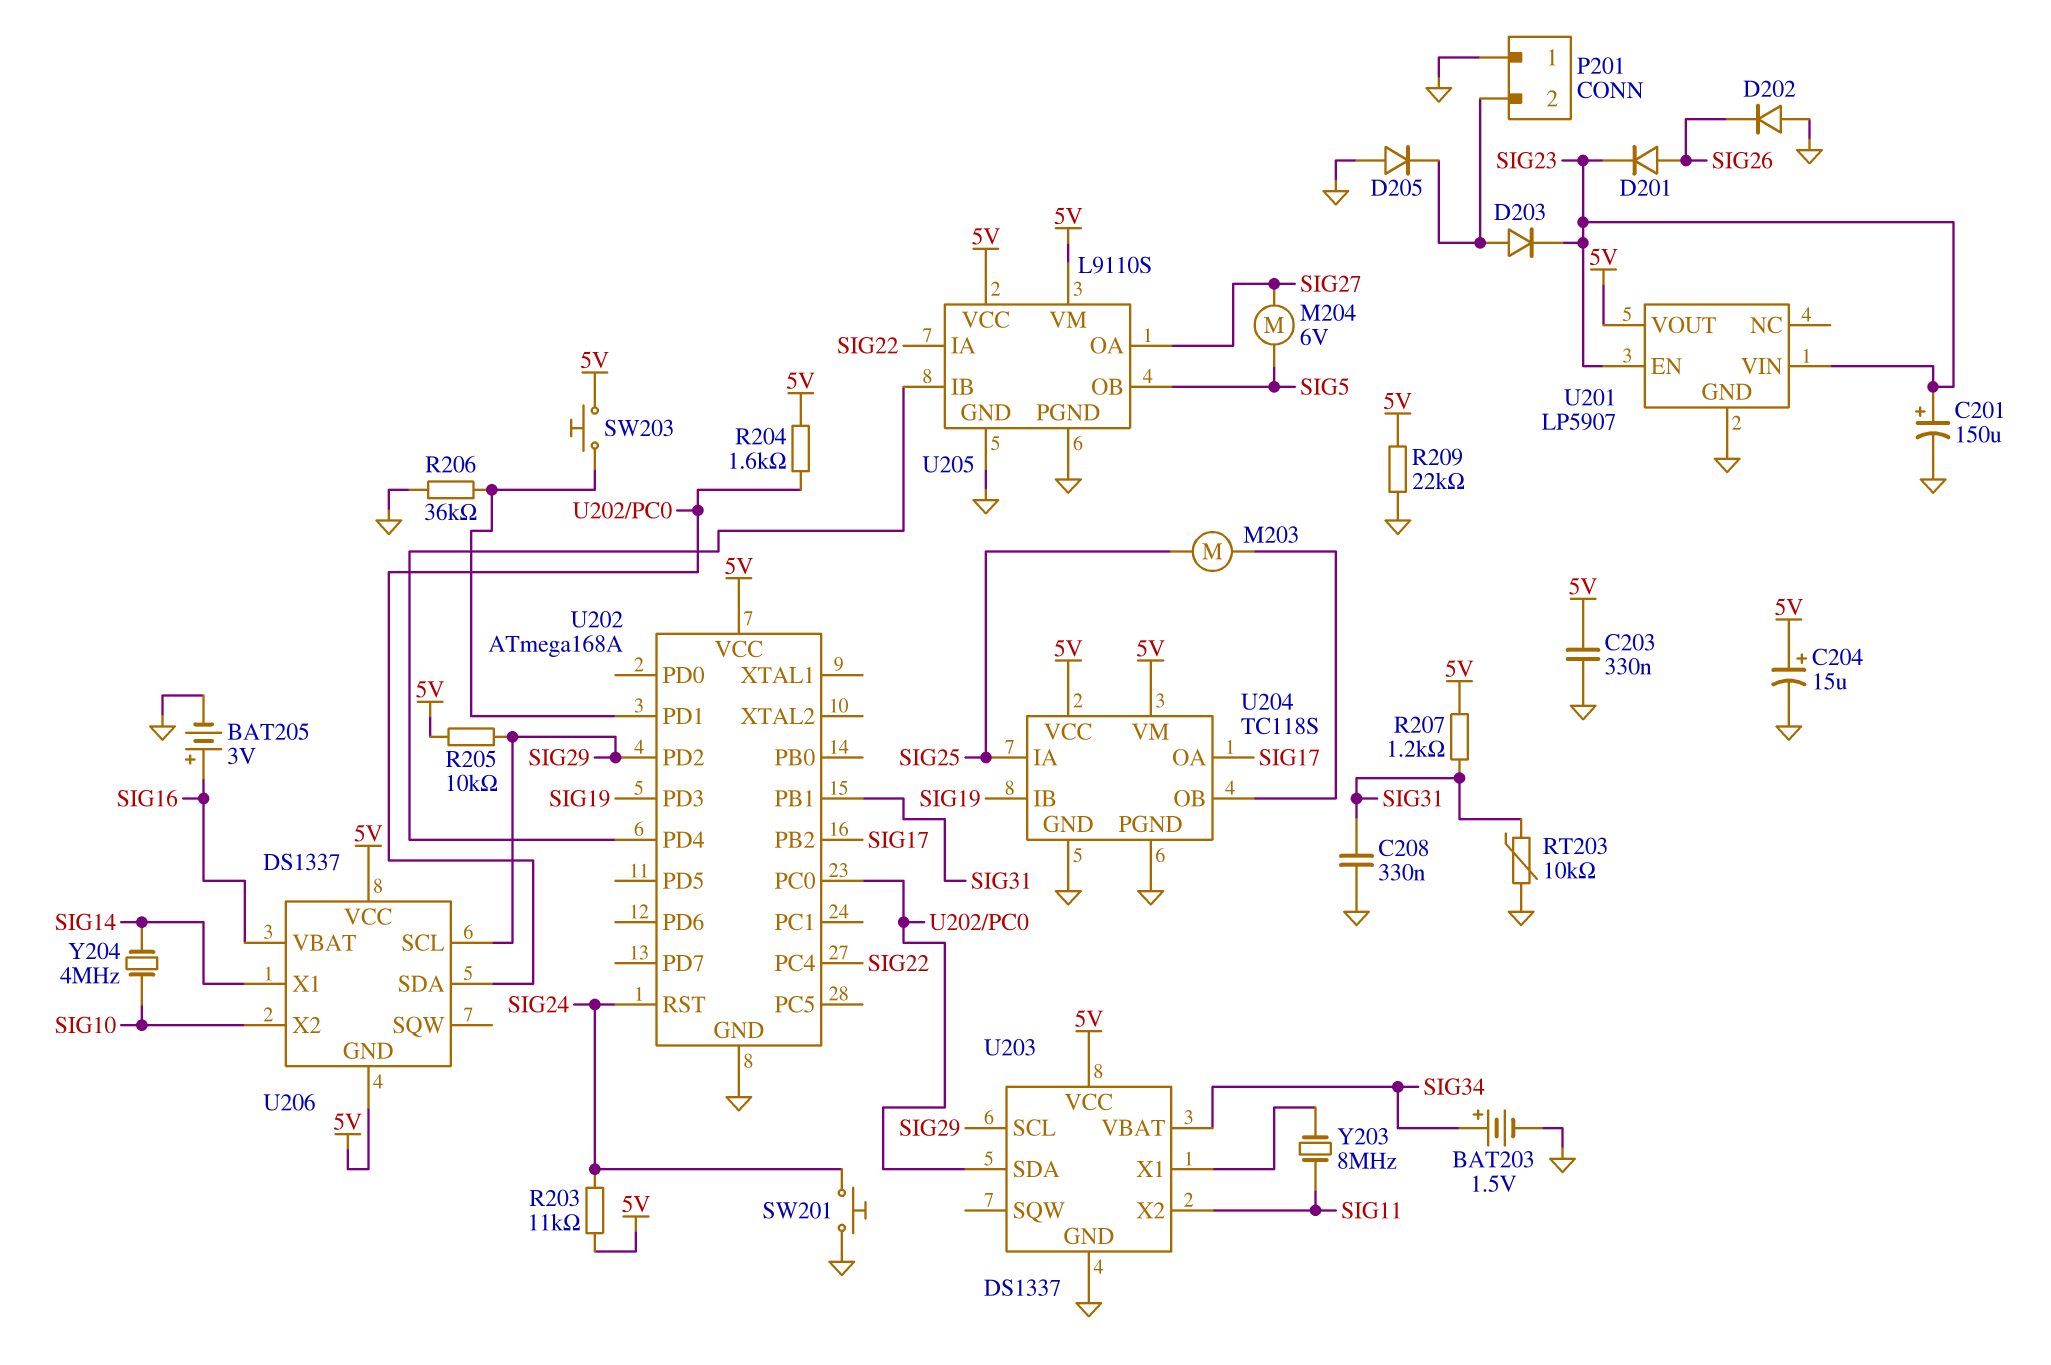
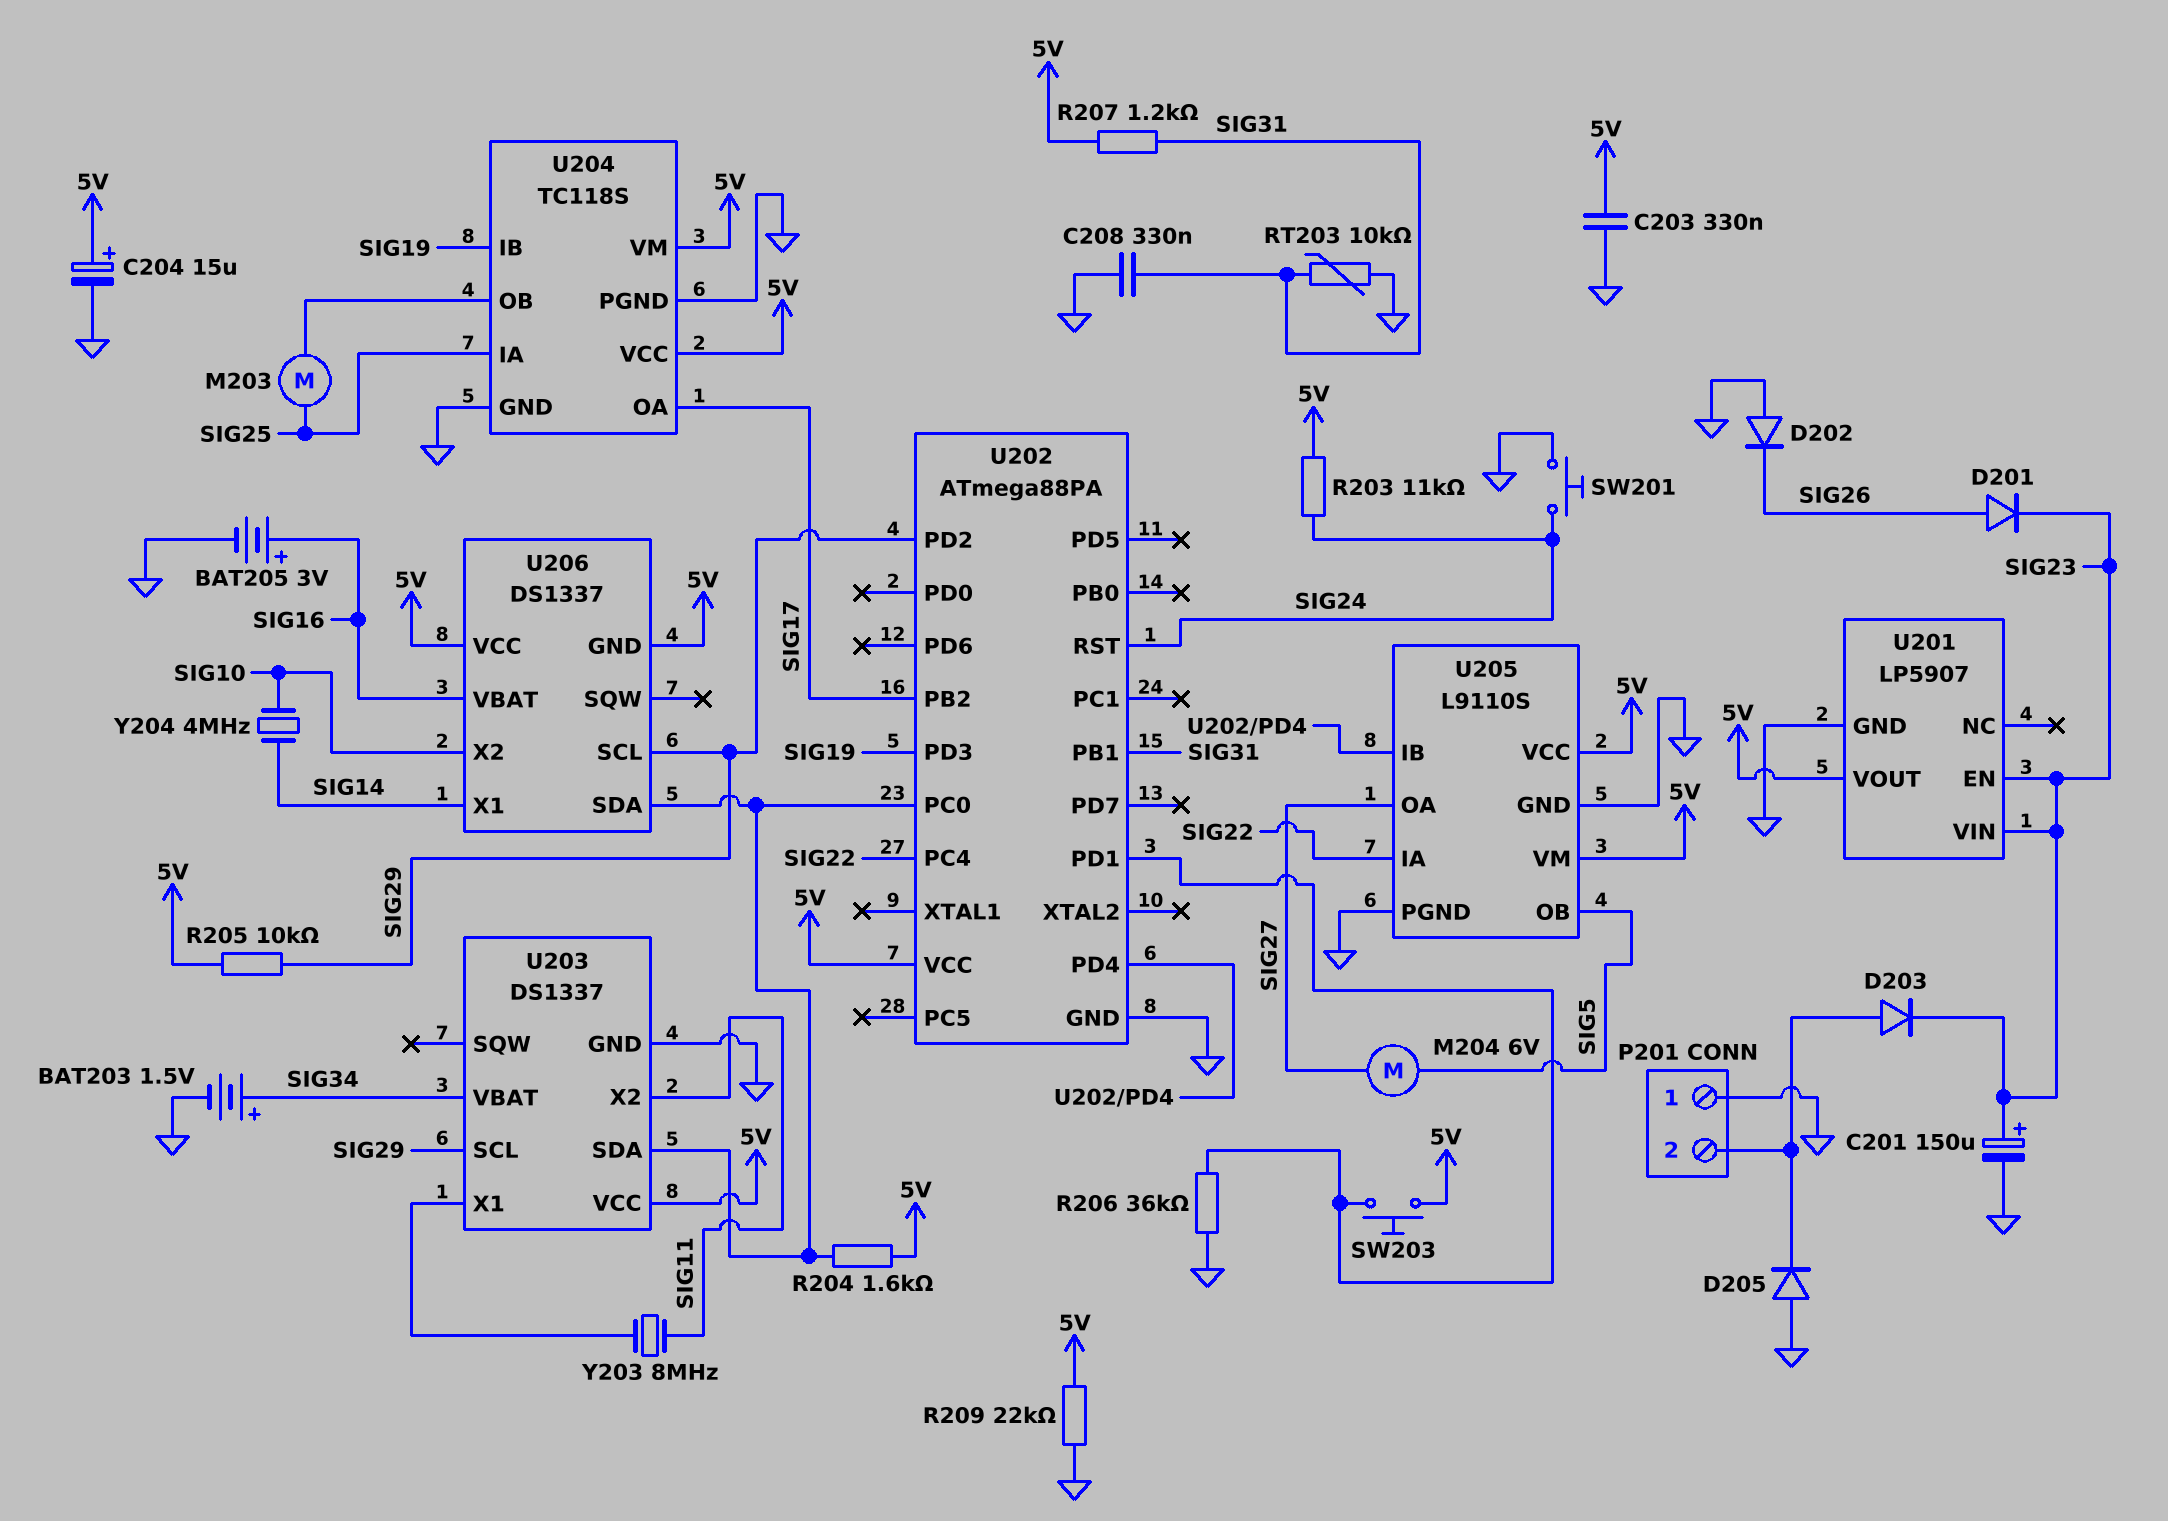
U202: ATmega168A -> ATmega88PA

